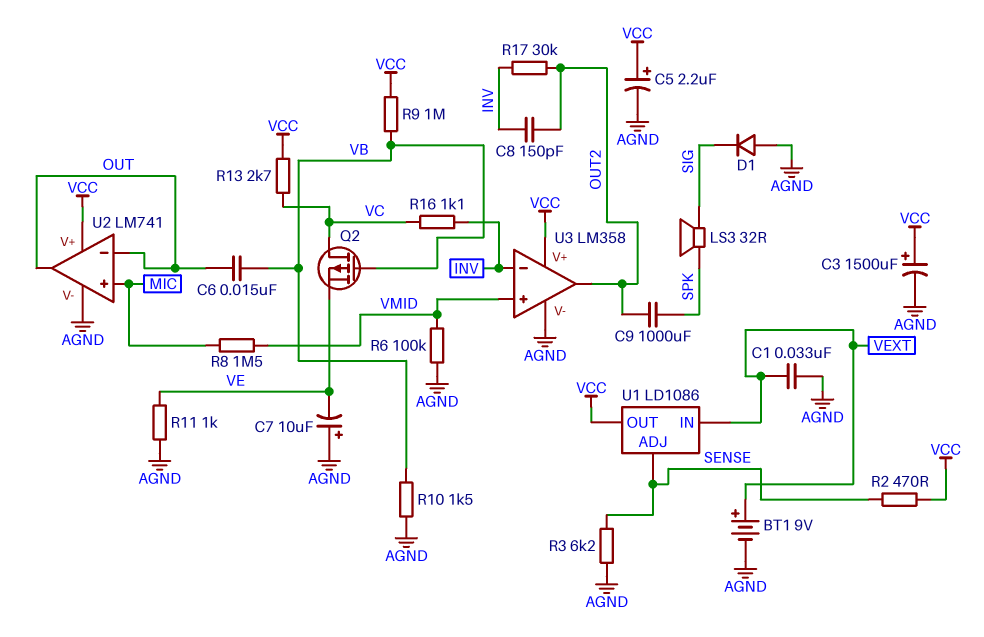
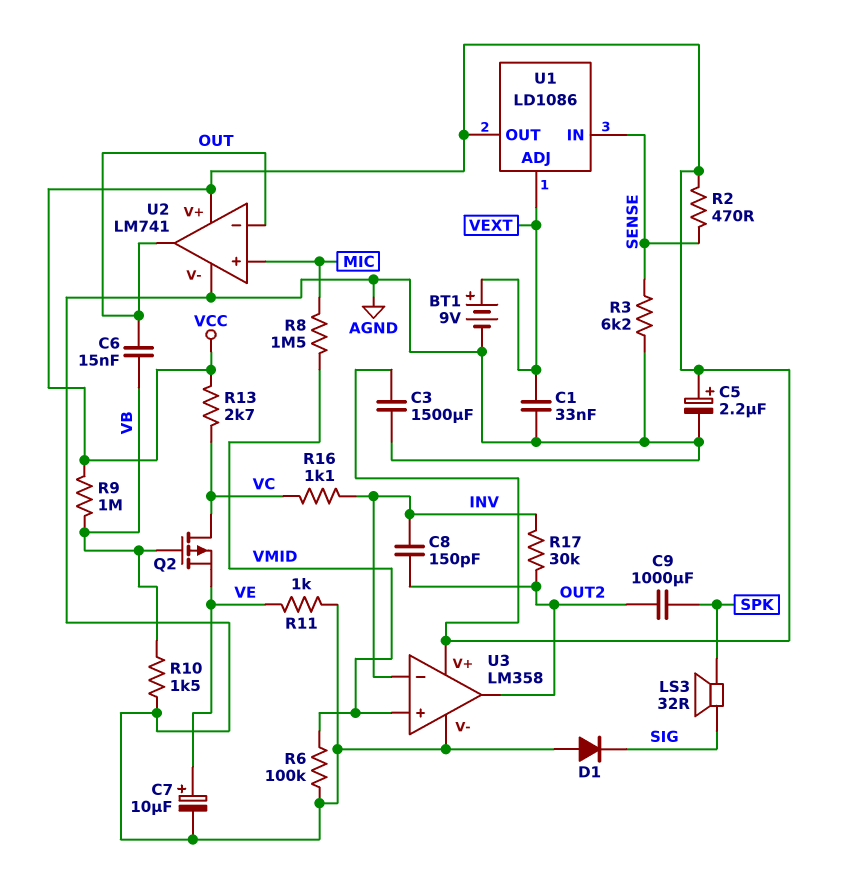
C3: 1500uF (plus VCC, minus AGND) -> 1500uF (AGND, VCC)
C7: 10uF (plus AGND, minus VE) -> 10uF (plus VE, minus AGND)
U1 pin ADJ: SENSE -> VEXT
U1 pin IN: VEXT -> SENSE

